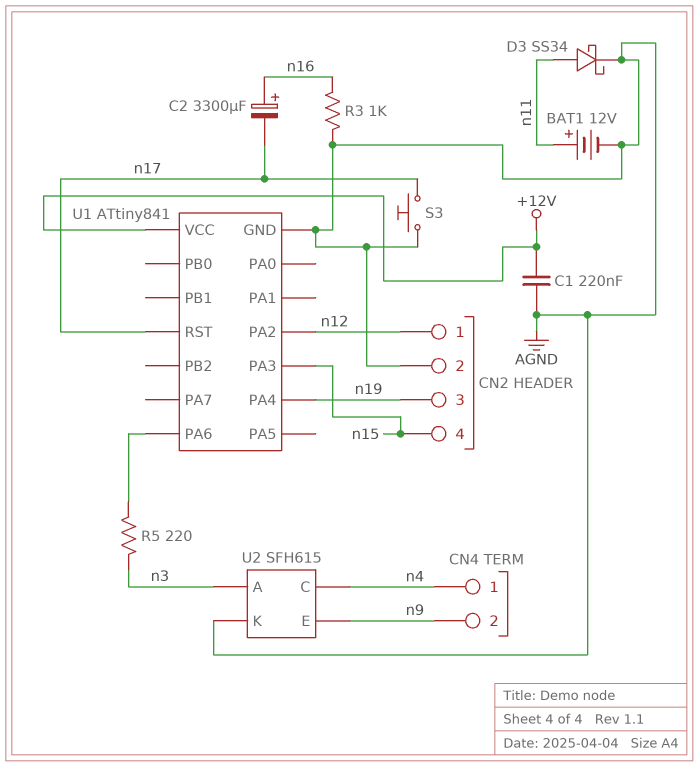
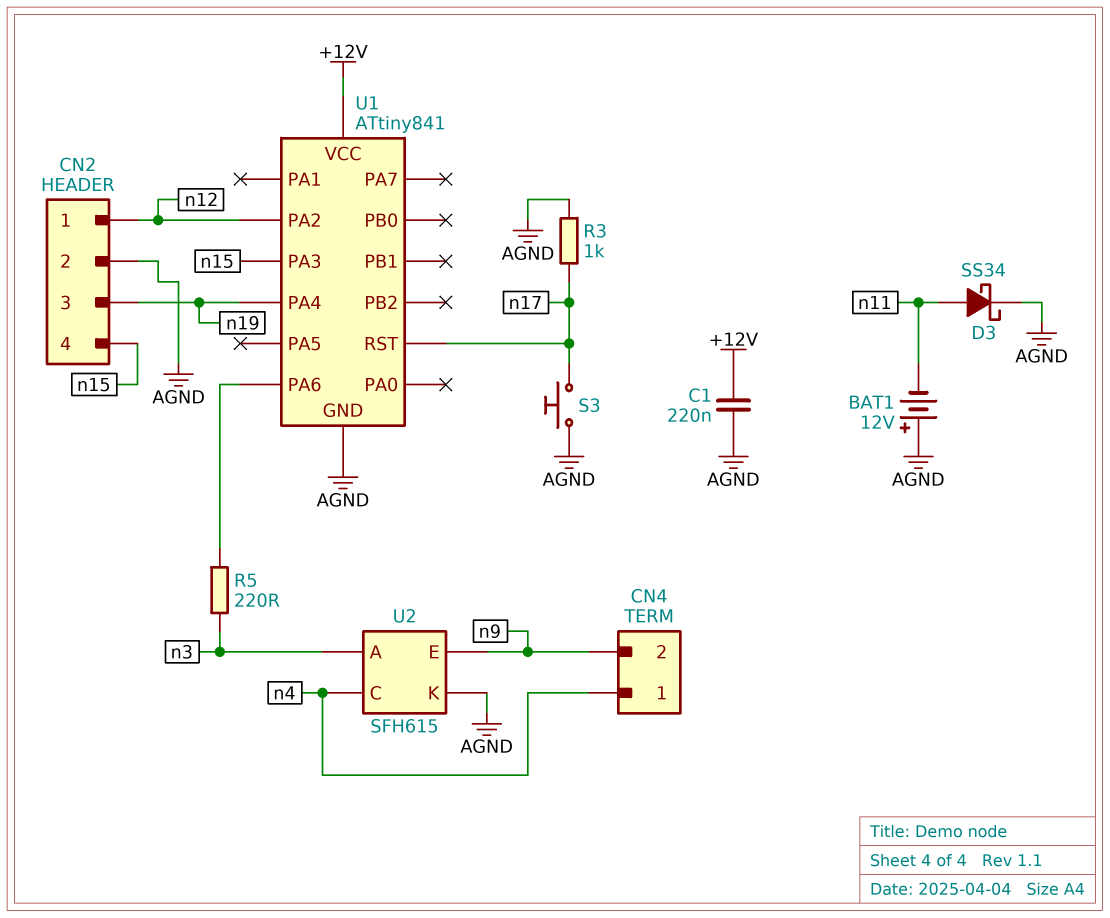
BAT1: 12V (plus n11, minus AGND) -> 12V (plus AGND, minus n11)
C2: 3300uF (plus n16, minus n17) -> none
R3: 1k (AGND, n16) -> 1k (AGND, n17)

